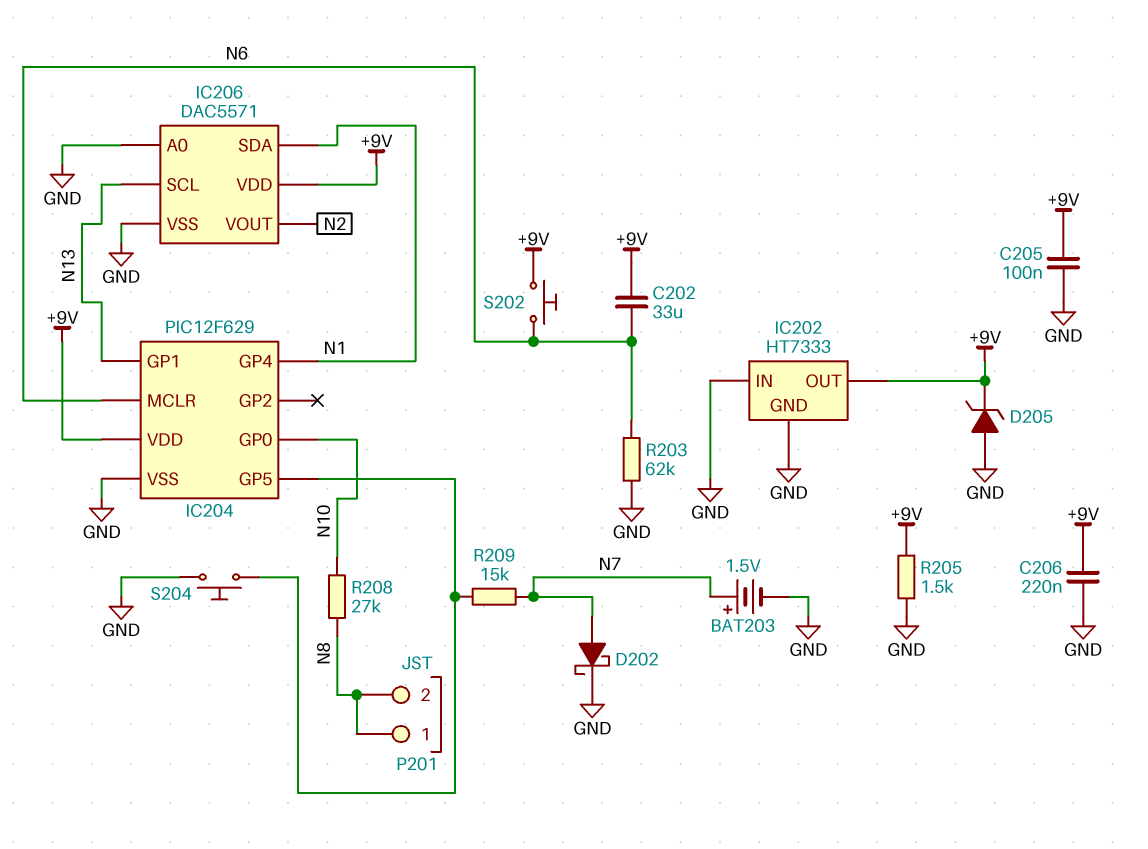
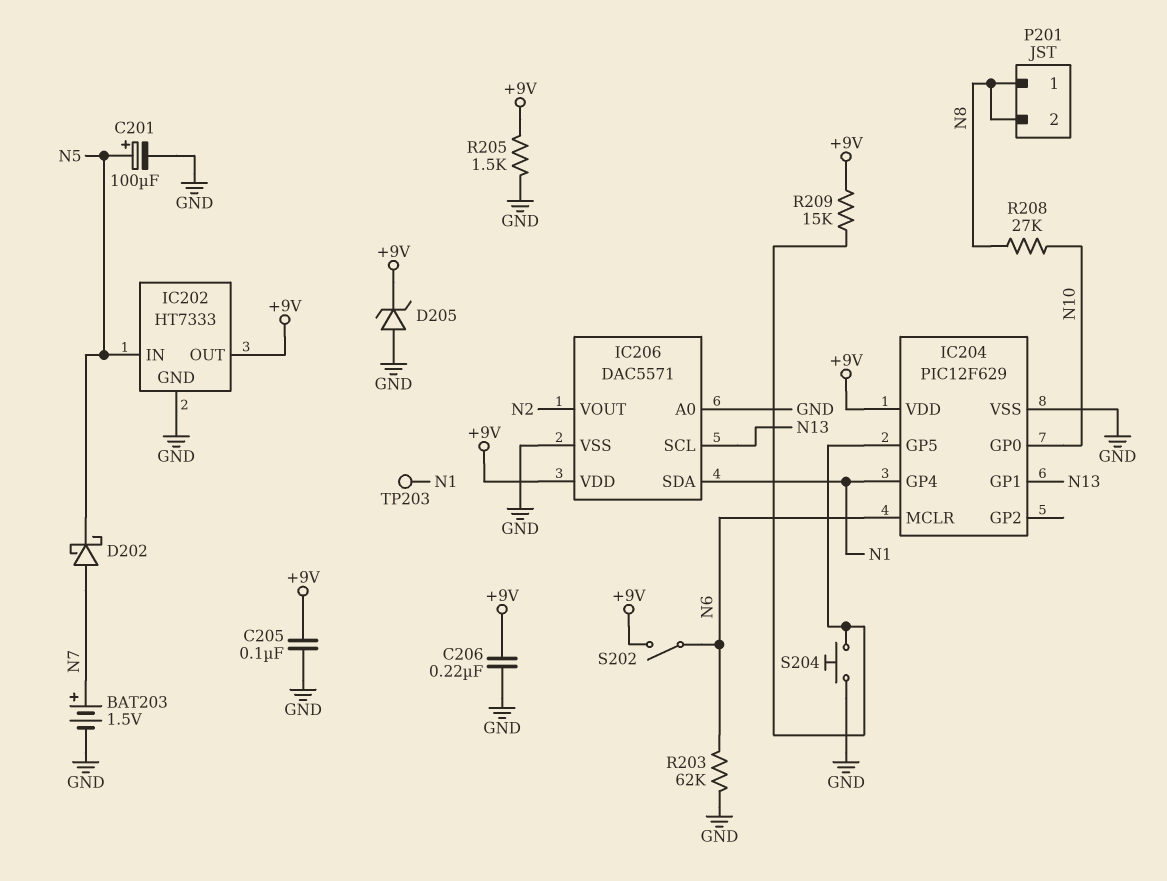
C201: none -> 100uF (plus N5, minus GND)
C202: 33uF (+9V, N6) -> none
D202: schottky (A N7, K GND) -> schottky (A N7, K N5)
IC202 pin IN: GND -> N5
R209: 15k (IC204/GP5, N7) -> 15k (+9V, IC204/GP5)
S202: button (+9V, N6) -> switch (+9V, N6)
TP203: none -> test point (N1)

